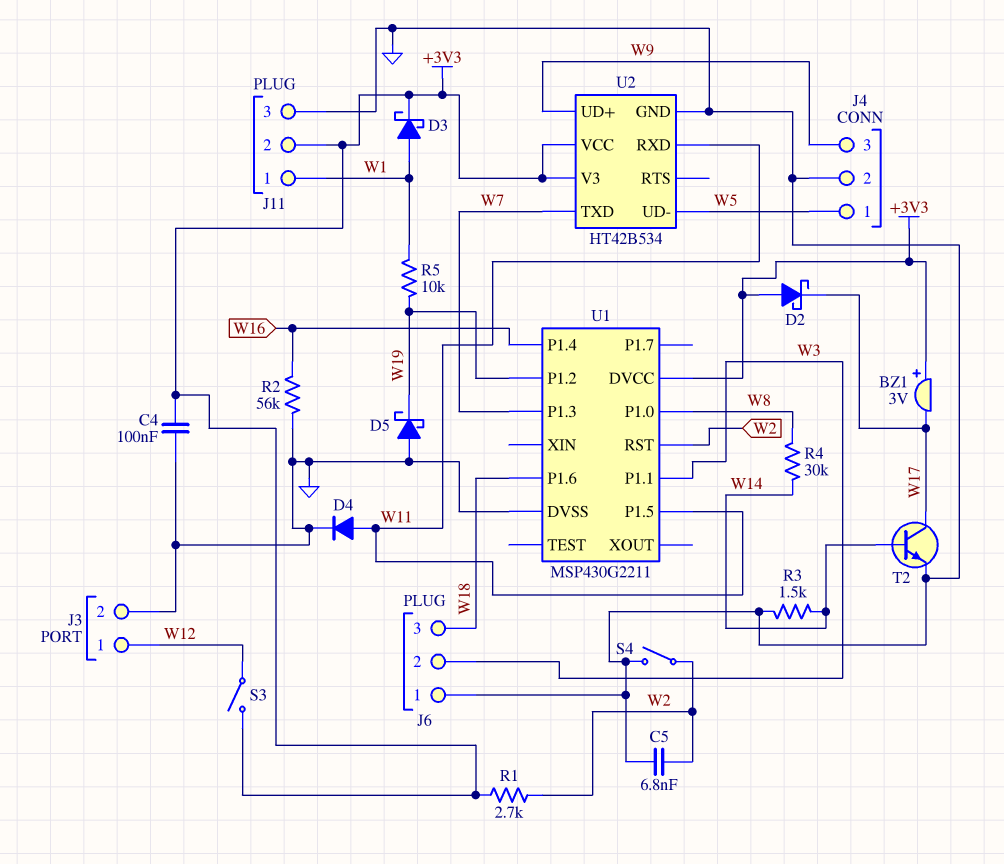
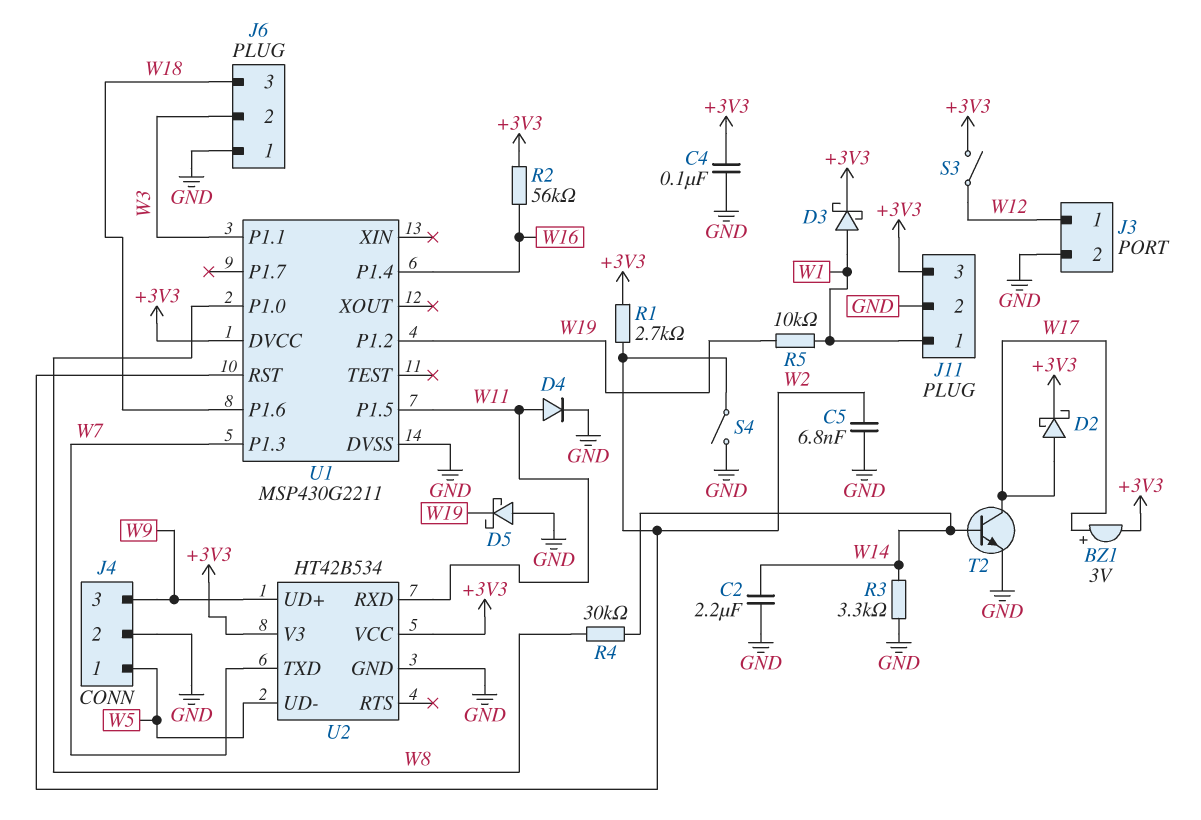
BZ1: buzzer 3V (plus +3V3, minus W17) -> buzzer 3V (plus W17, minus +3V3)
C2: none -> 2.2uF (GND, W14)
D2: schottky (A +3V3, K W17) -> schottky (A W17, K +3V3)
J11 pin 2: +3V3 -> GND
J11 pin 3: GND -> +3V3
R2: 56k (GND, W16) -> 56k (+3V3, W16)
R3: 1.5k (GND, W14) -> 3.3k (GND, W14)

